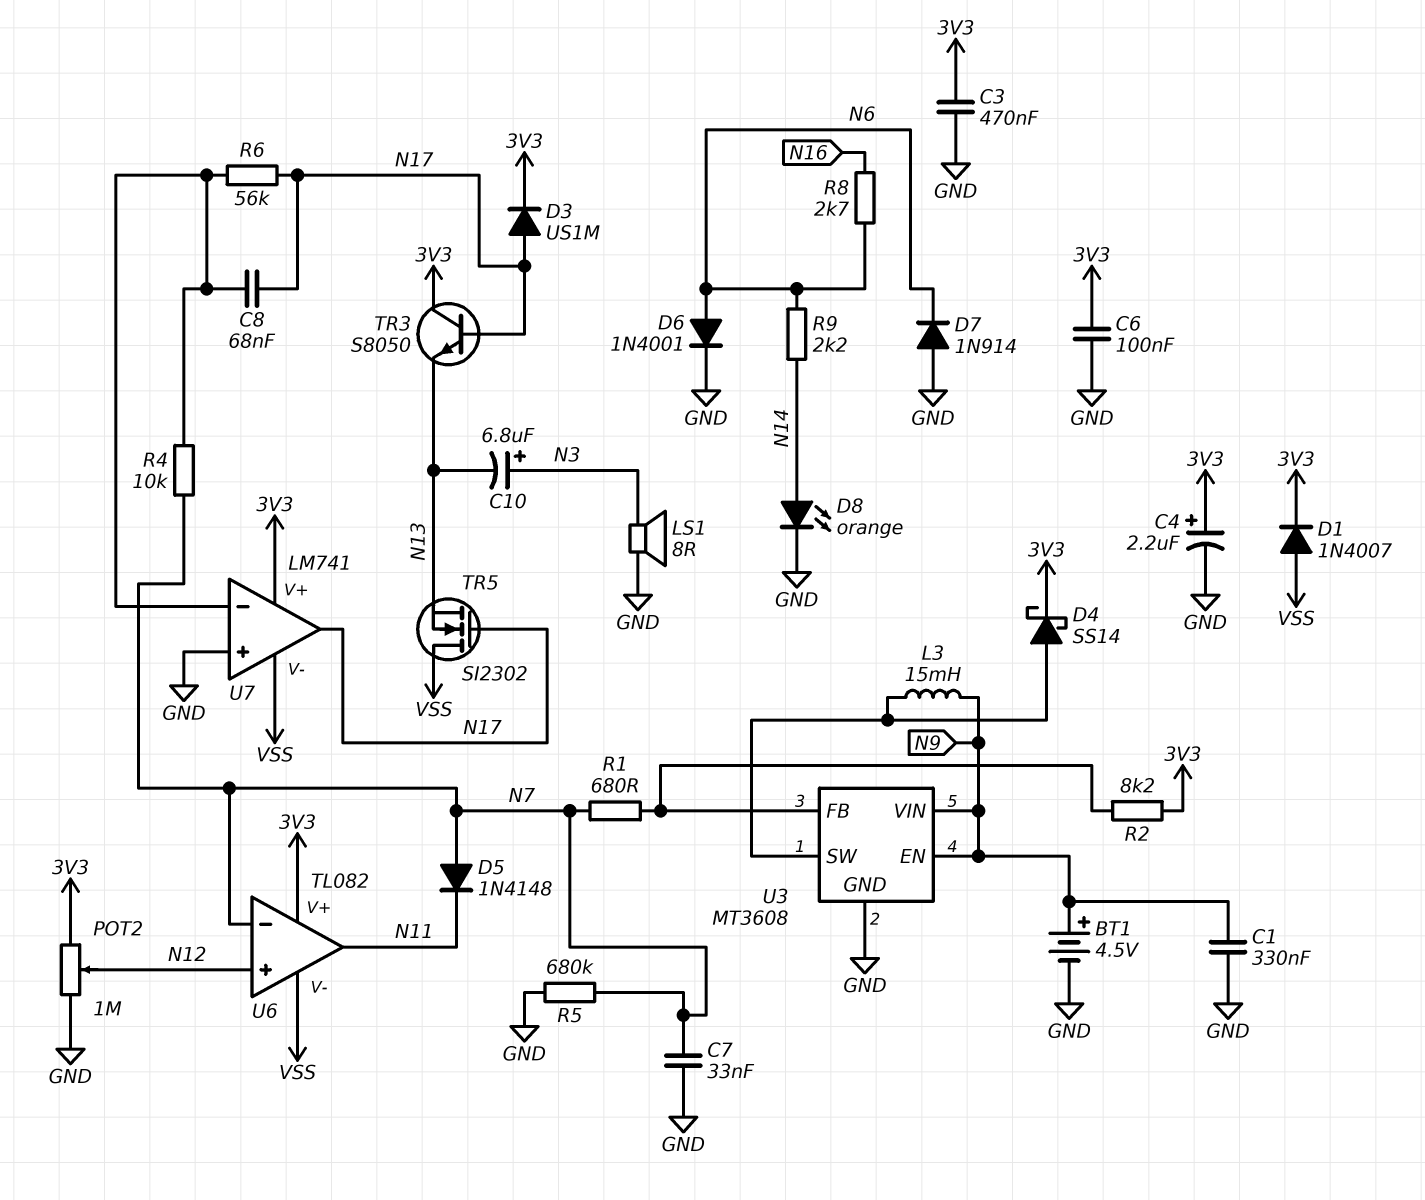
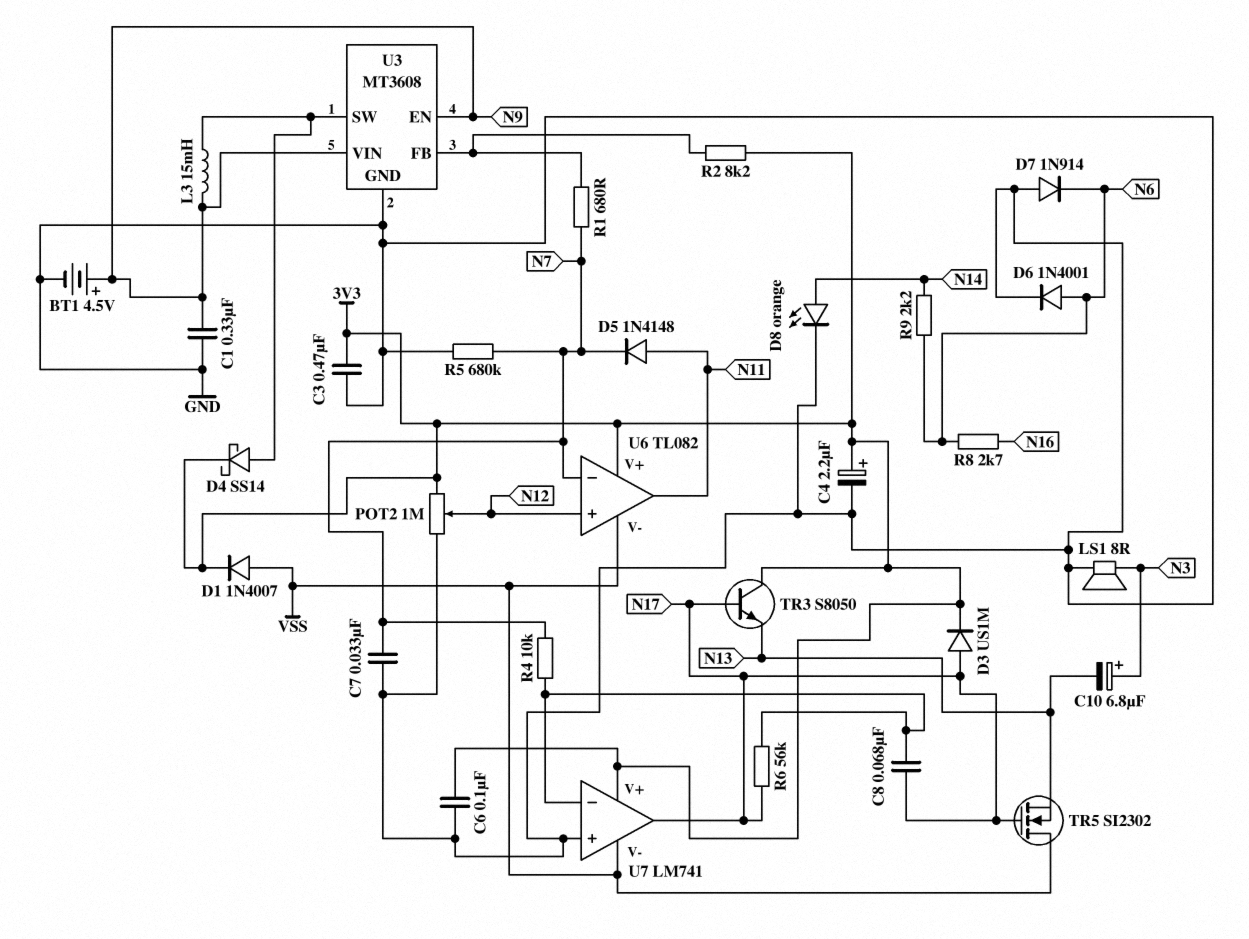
D5: diode 1N4148 (A N7, K N11) -> diode 1N4148 (A N11, K N7)

